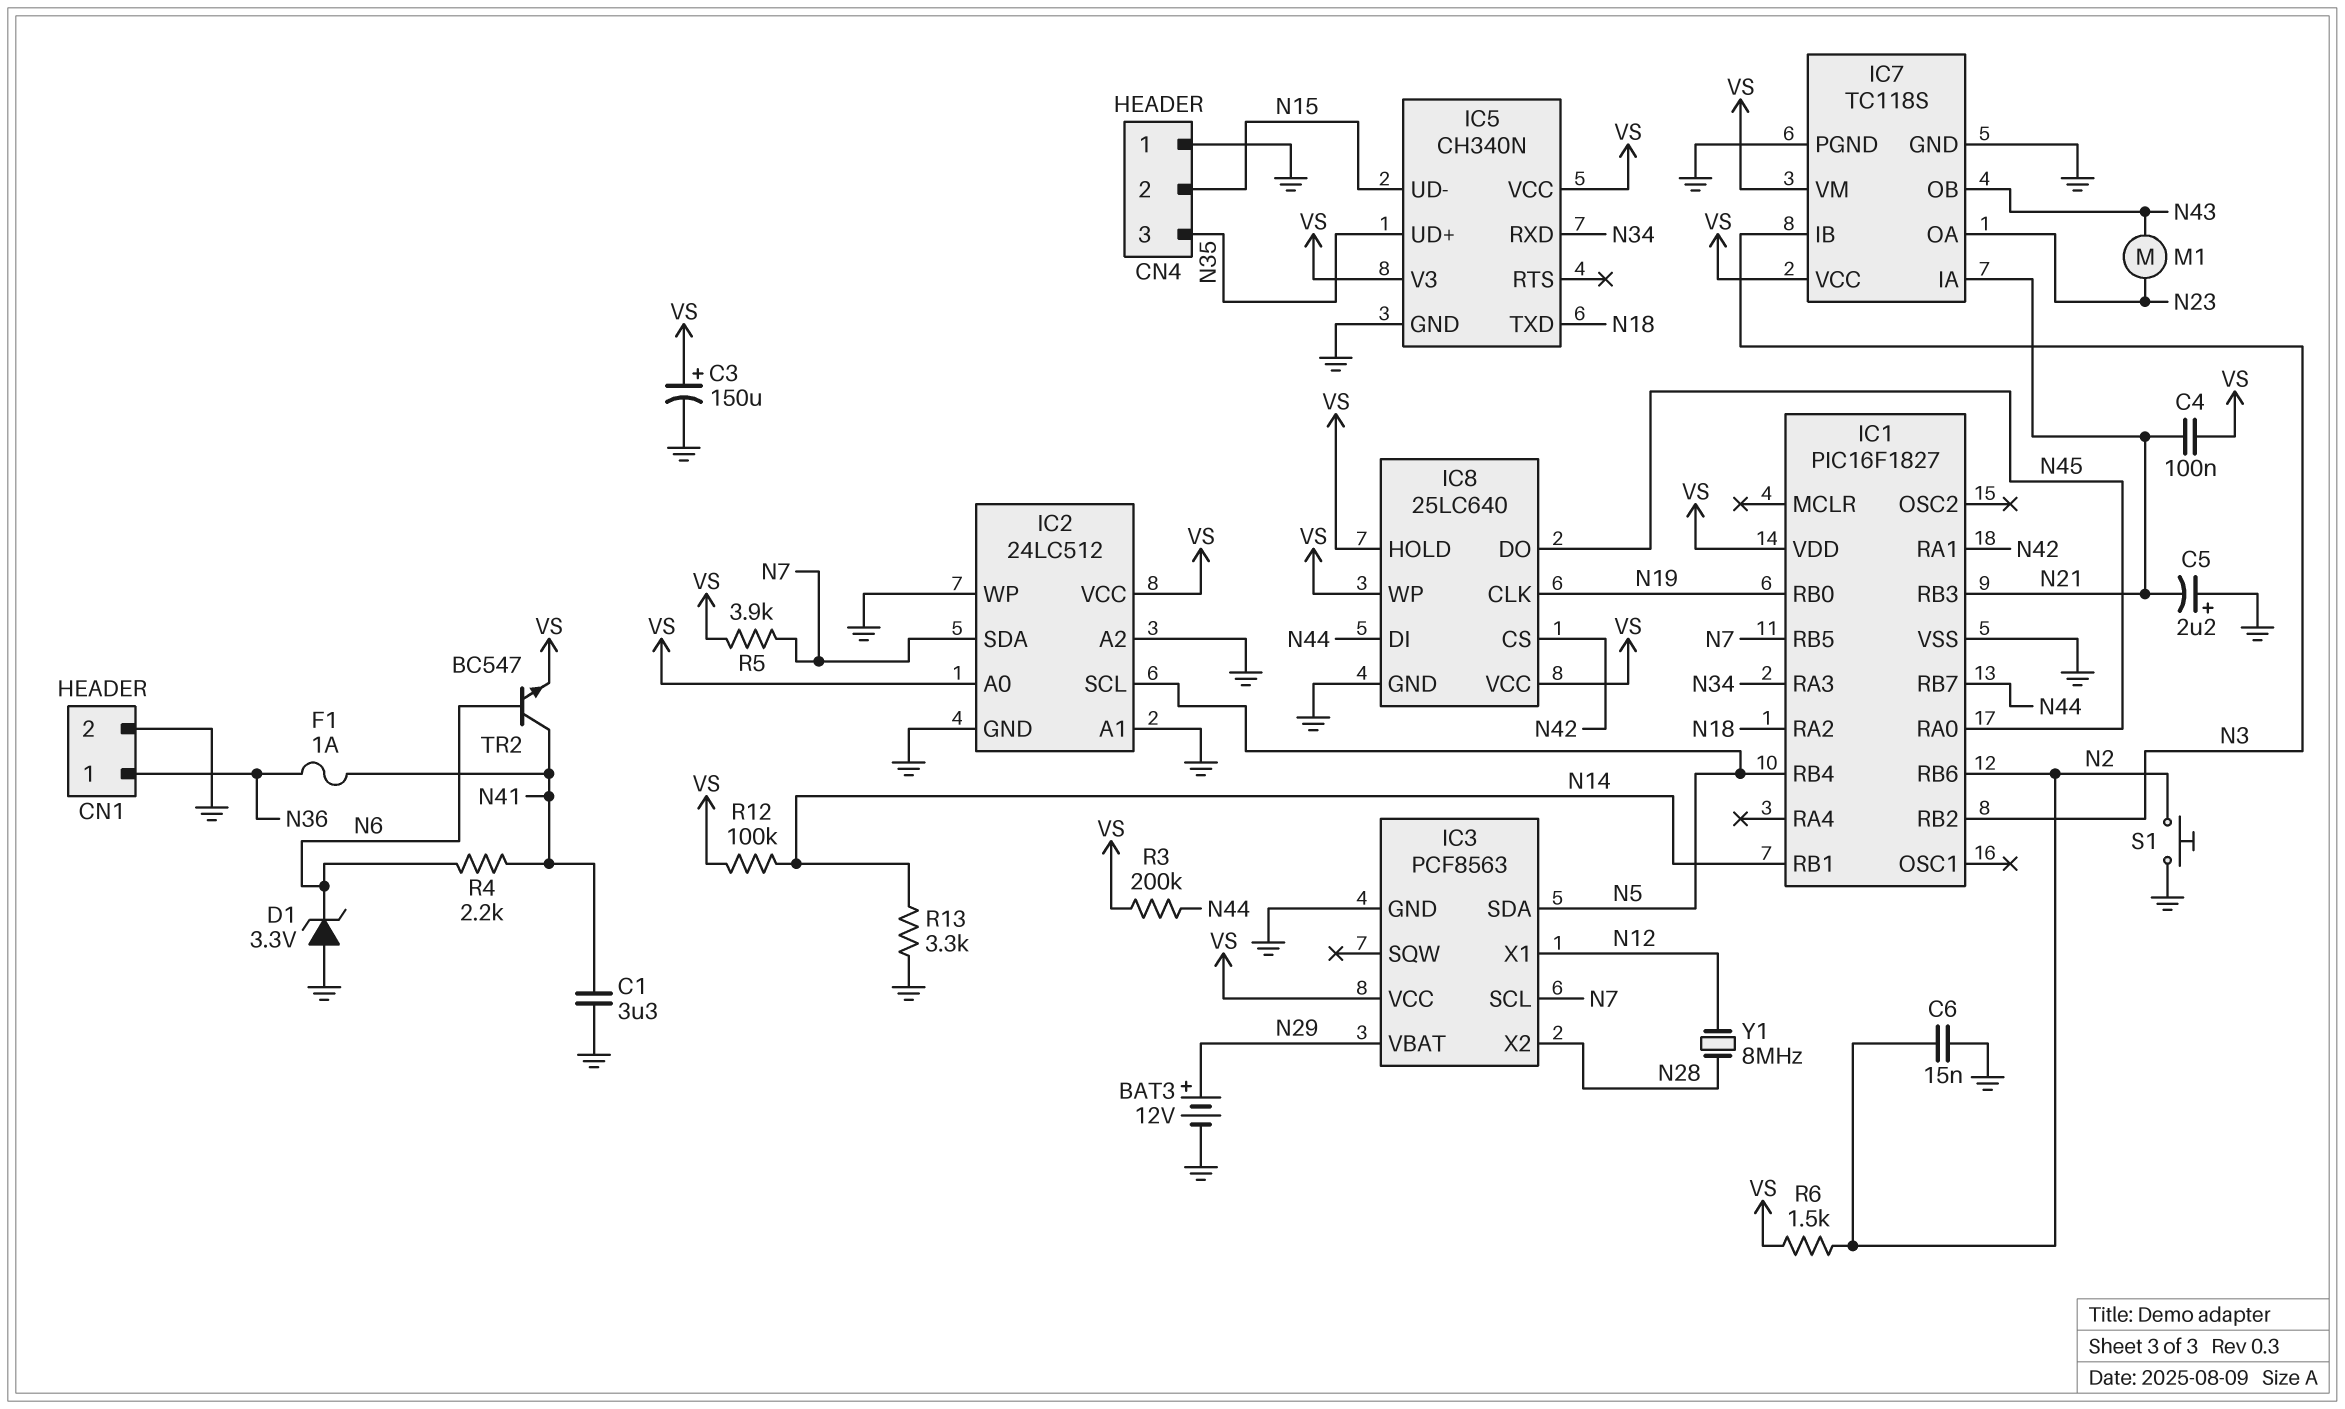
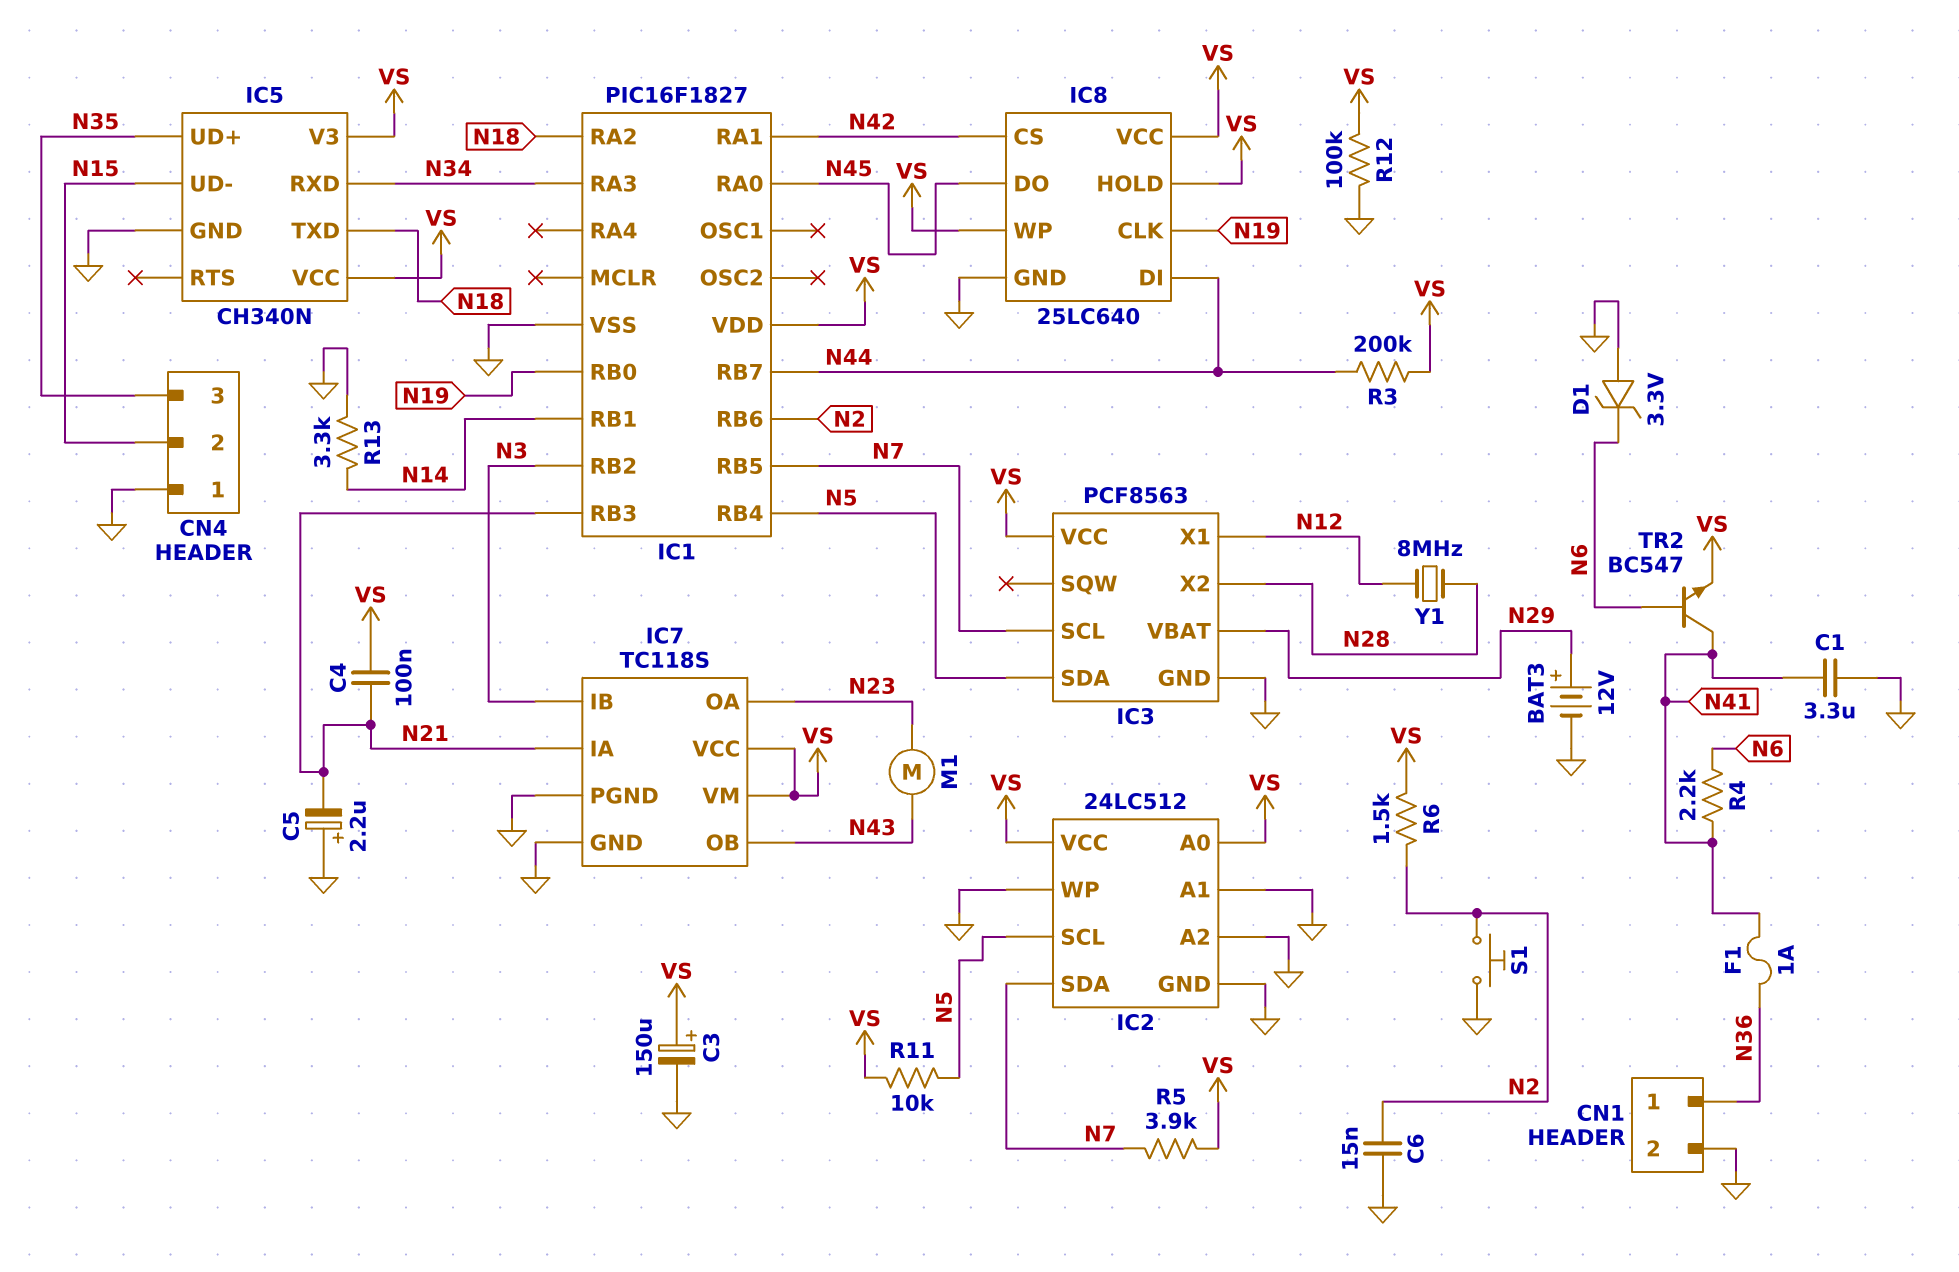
R11: none -> 10k (N5, VS)
R12: 100k (N14, VS) -> 100k (GND, VS)

